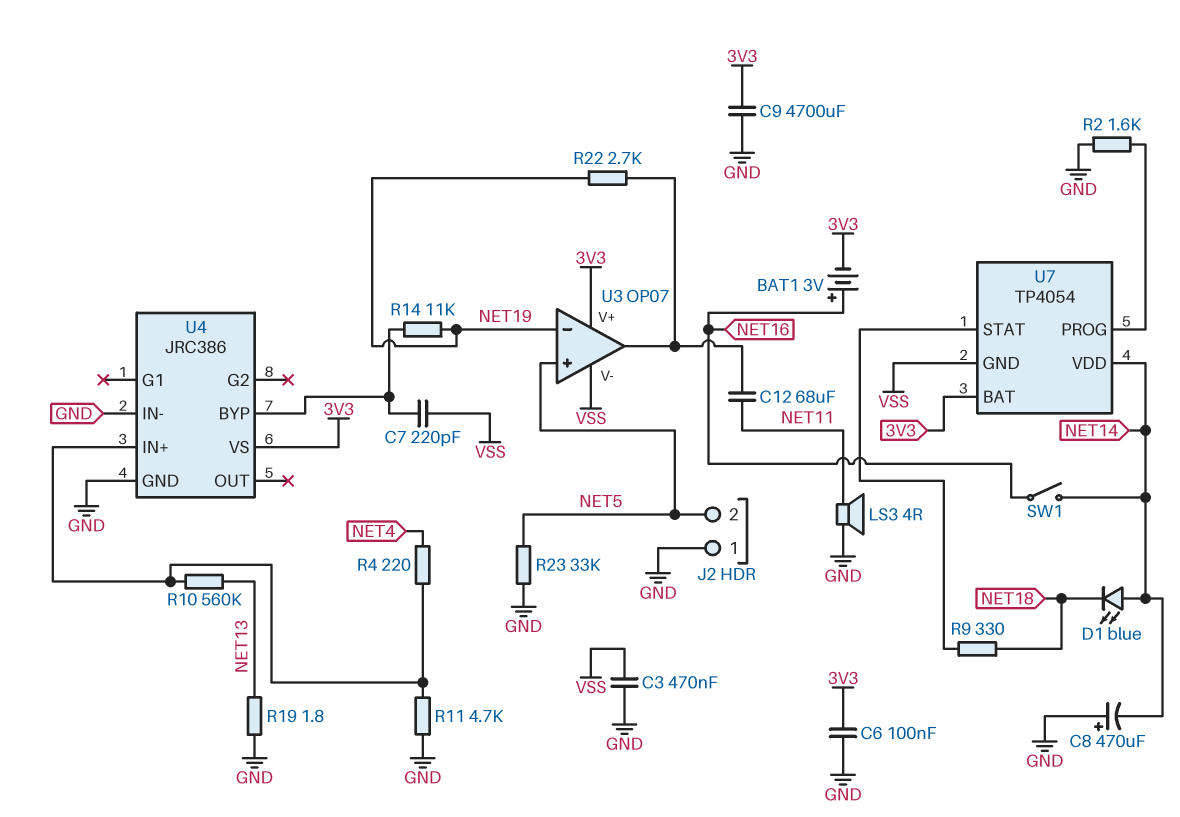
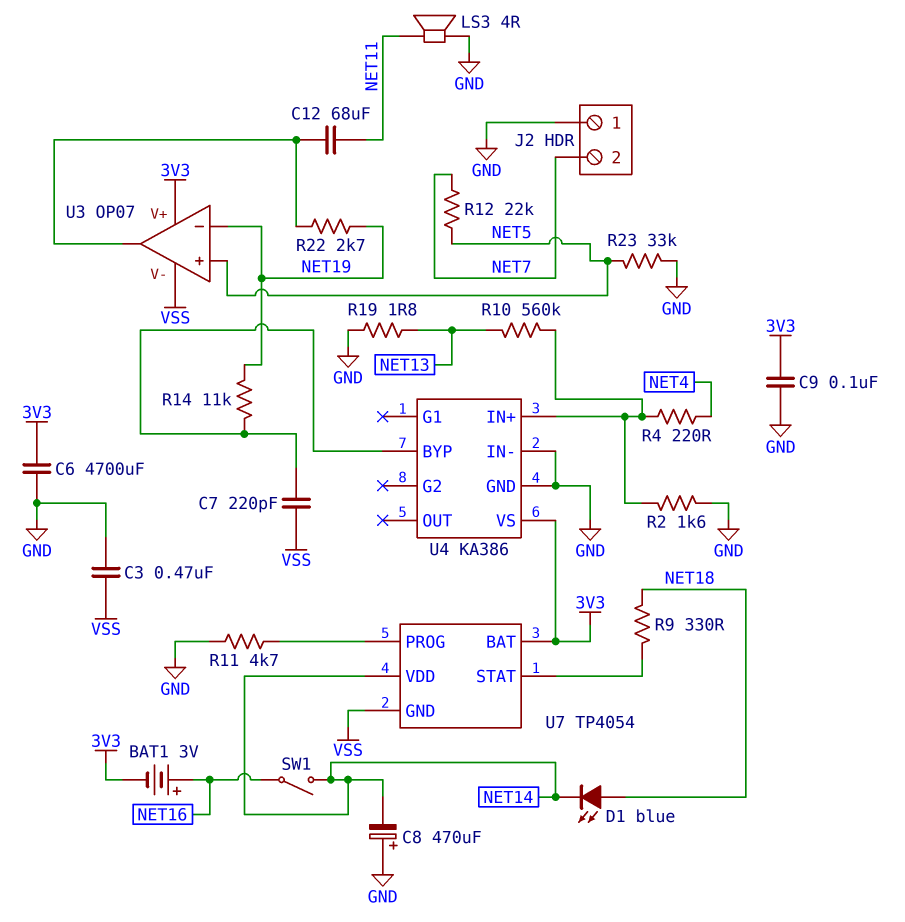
C6: 100nF (3V3, GND) -> 4700uF (3V3, GND)
C9: 4700uF (3V3, GND) -> 100nF (3V3, GND)
D1: LED blue (A NET14, K NET18) -> LED blue (A NET18, K NET14)
J2 pin 2: NET5 -> NET7
R2: 1.6k (GND, U7/PROG) -> 1.6k (GND, U4/IN+)
R11: 4.7k (GND, U4/IN+) -> 4.7k (GND, U7/PROG)
R12: none -> 22k (NET5, NET7)
U4: JRC386 -> KA386

